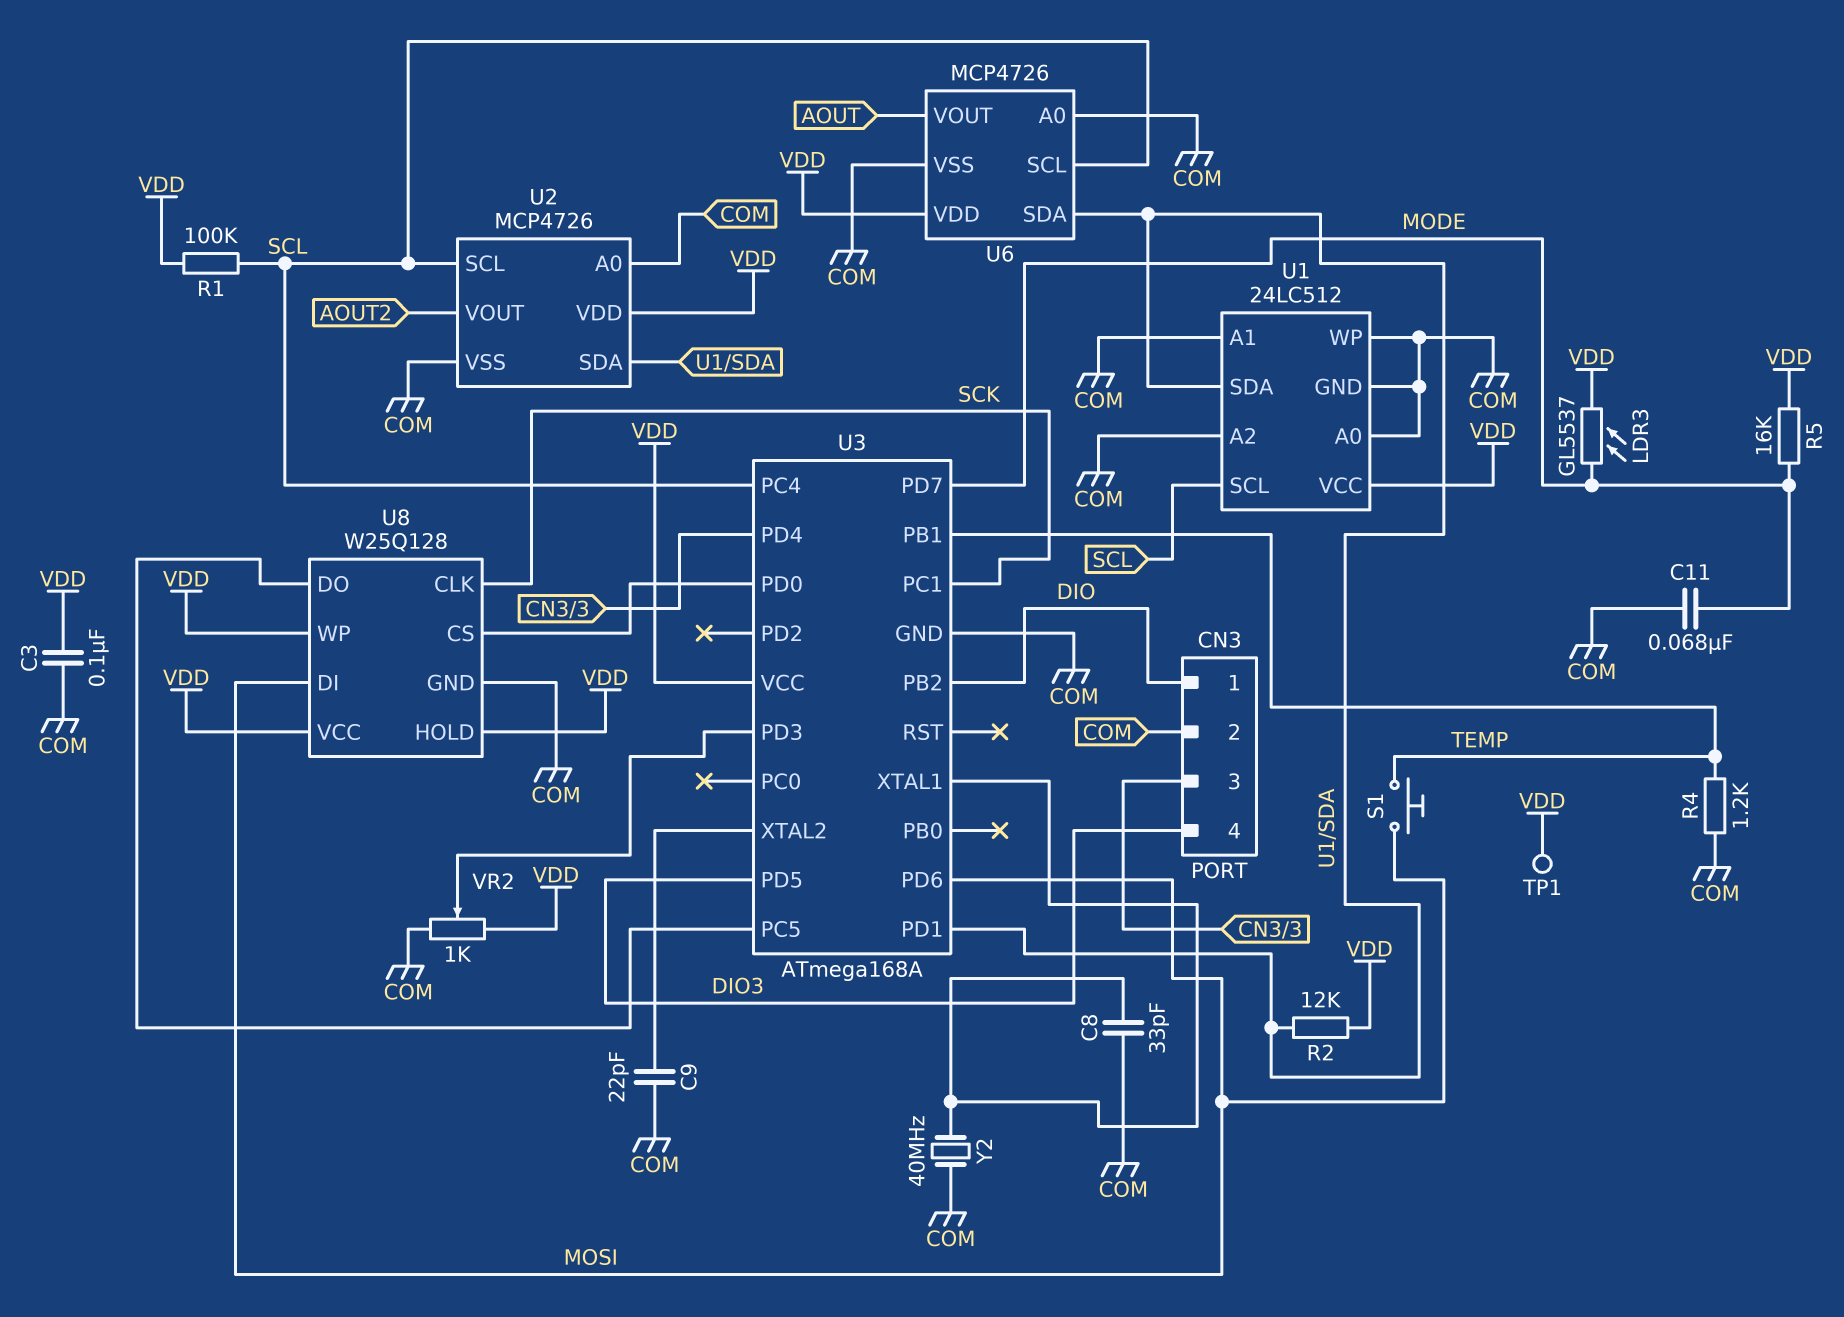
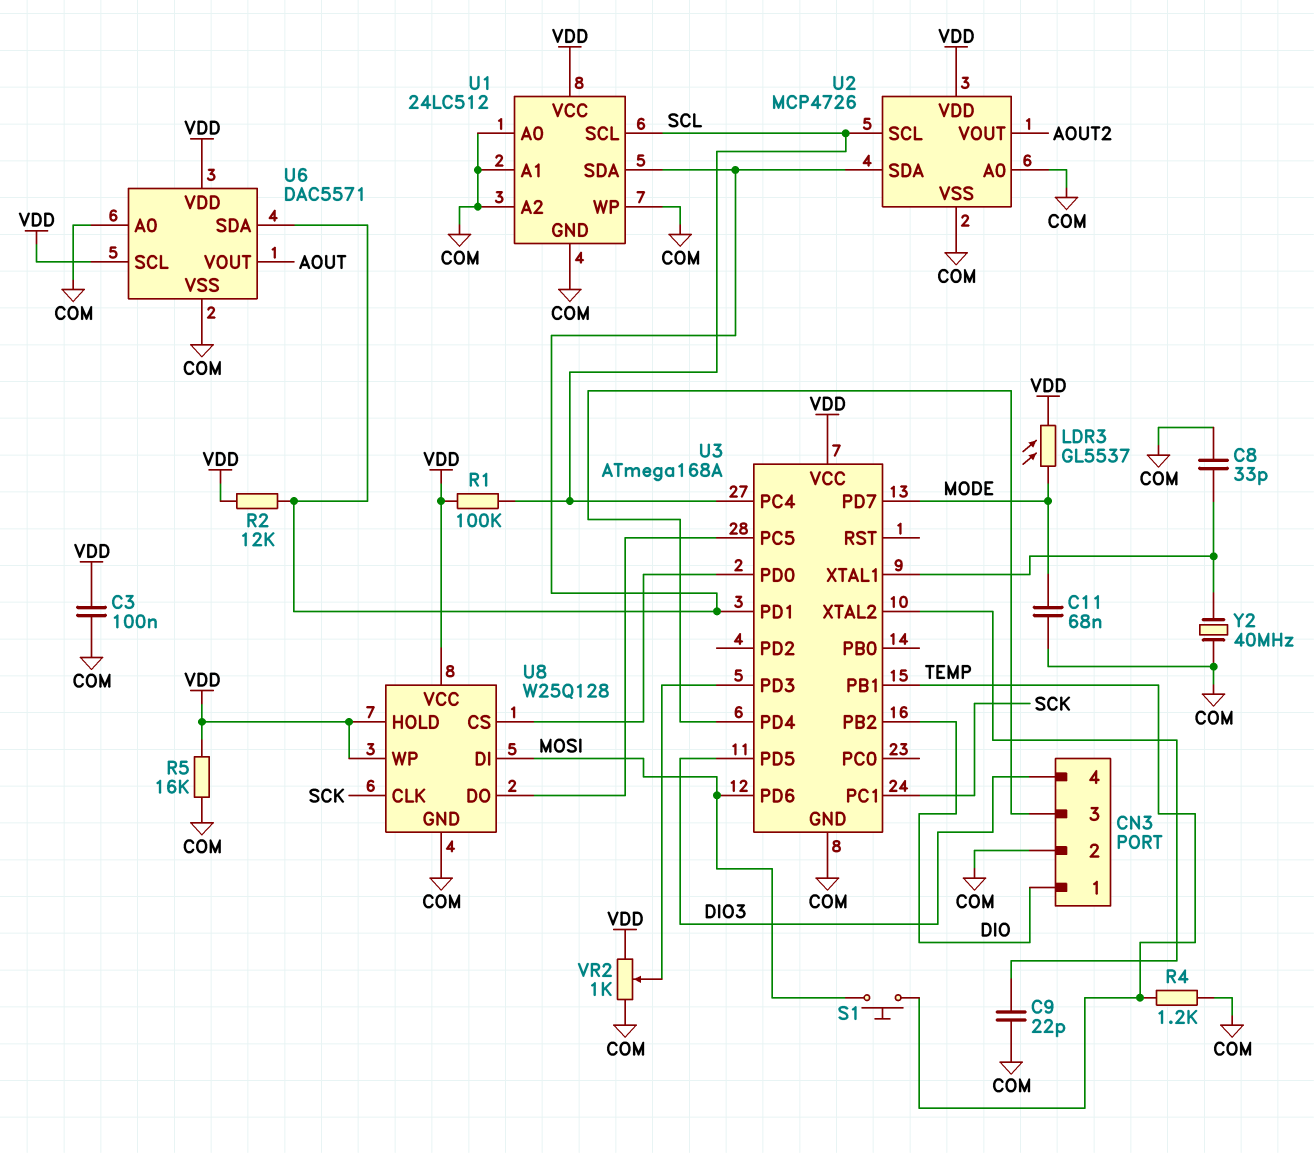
R5: 16k (MODE, VDD) -> 16k (COM, VDD)
TP1: test point (VDD) -> none
U6: MCP4726 -> DAC5571
U6 pin SCL: SCL -> VDD

